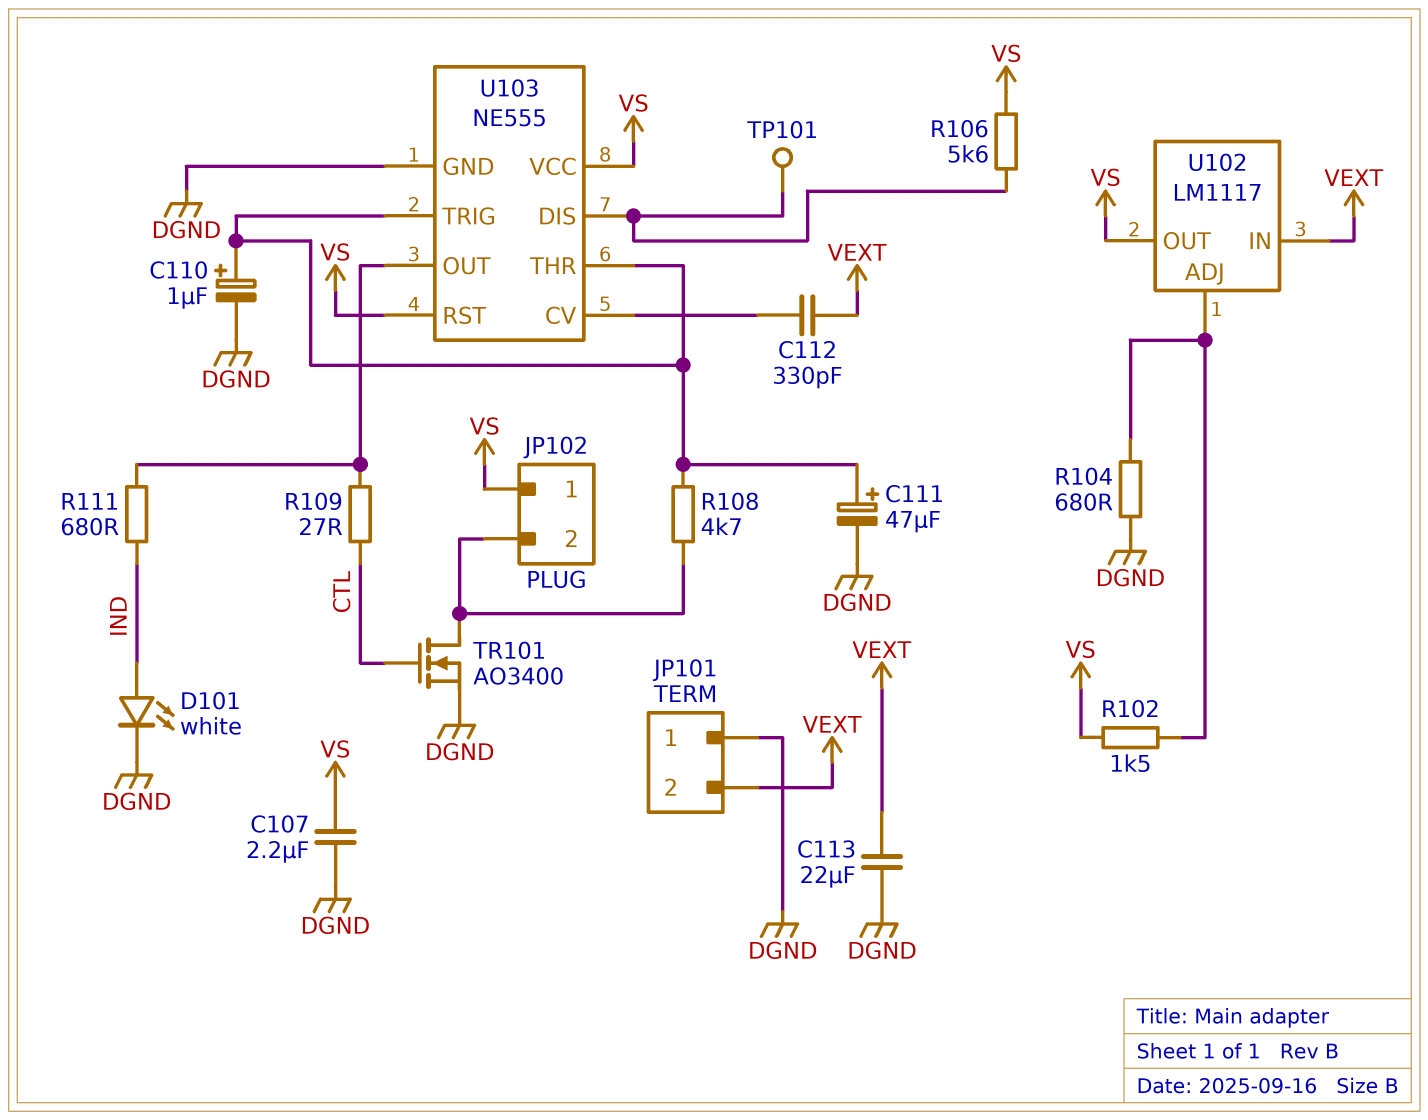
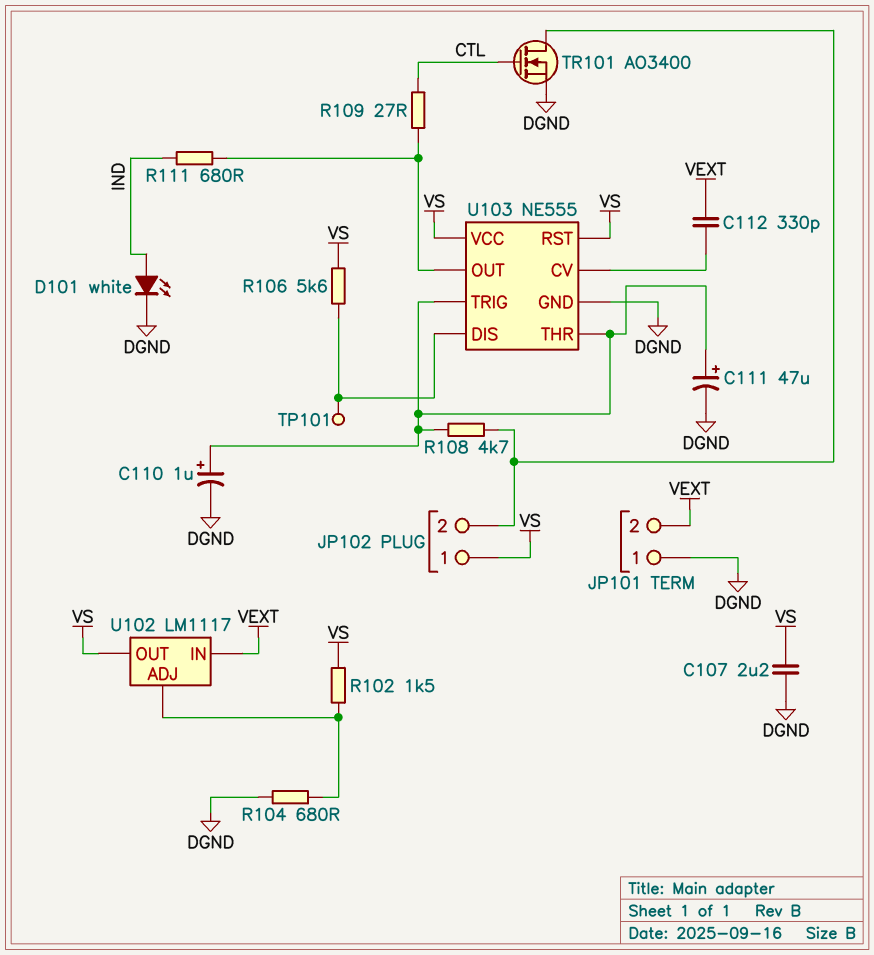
C113: 22uF (DGND, VEXT) -> none

